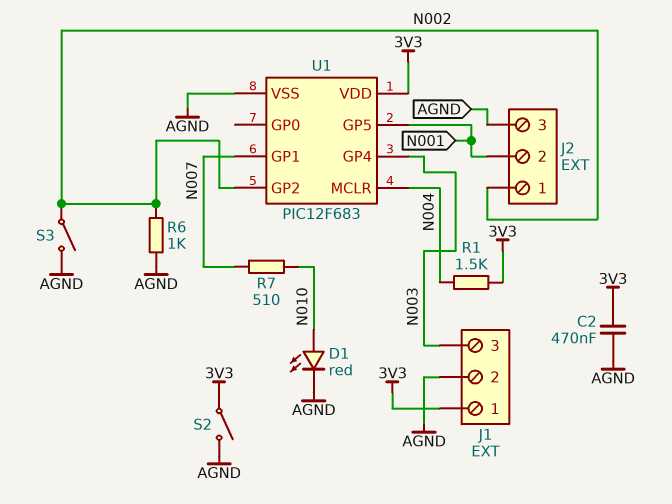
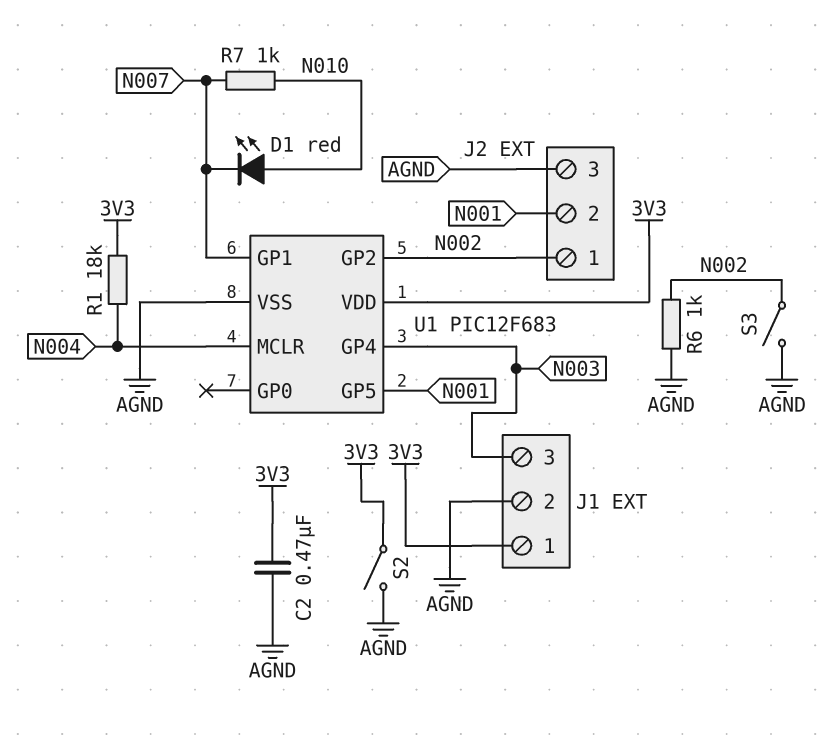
D1: LED red (A N010, K AGND) -> LED red (A N010, K N007)
R1: 1.5k (3V3, N004) -> 18k (3V3, N004)
R7: 510 (N007, N010) -> 1k (N007, N010)

